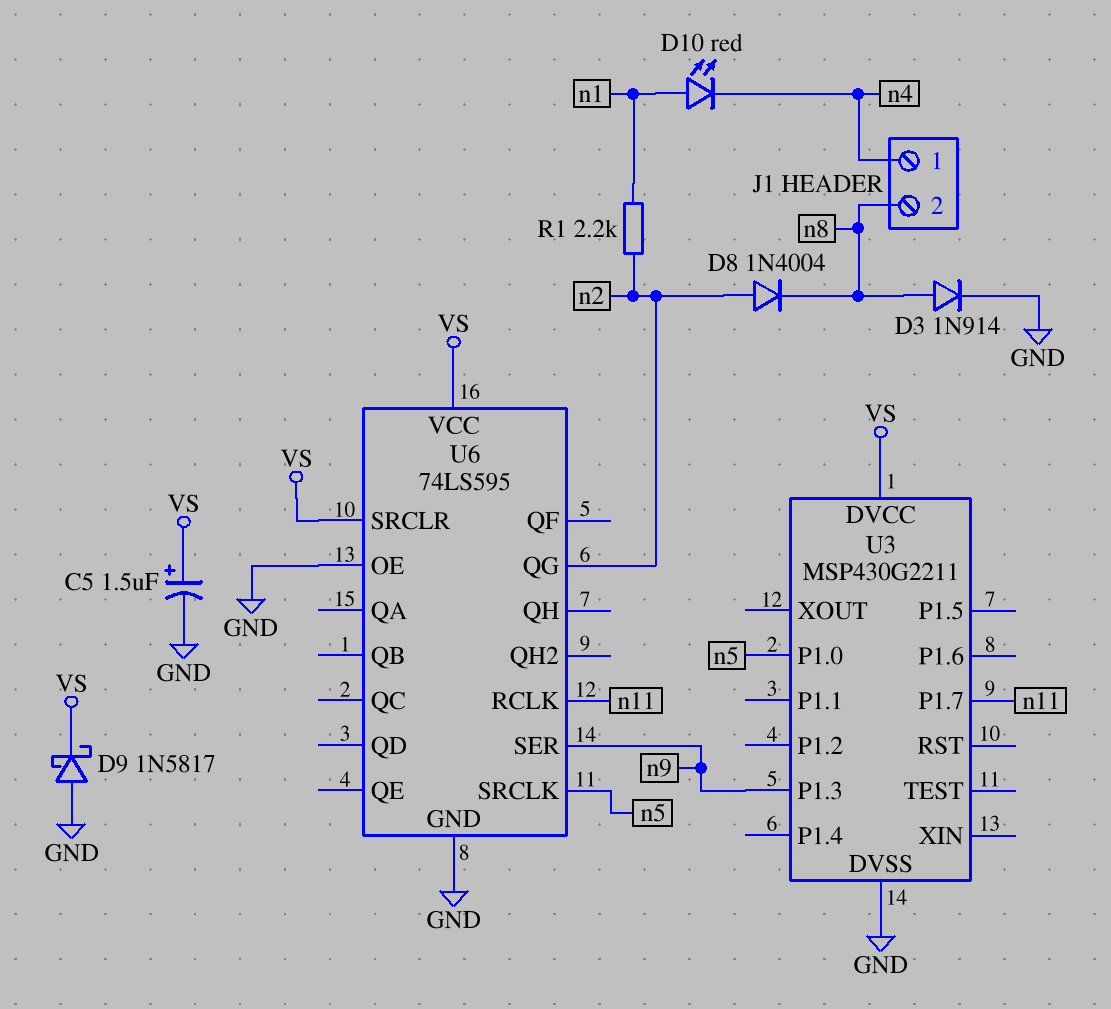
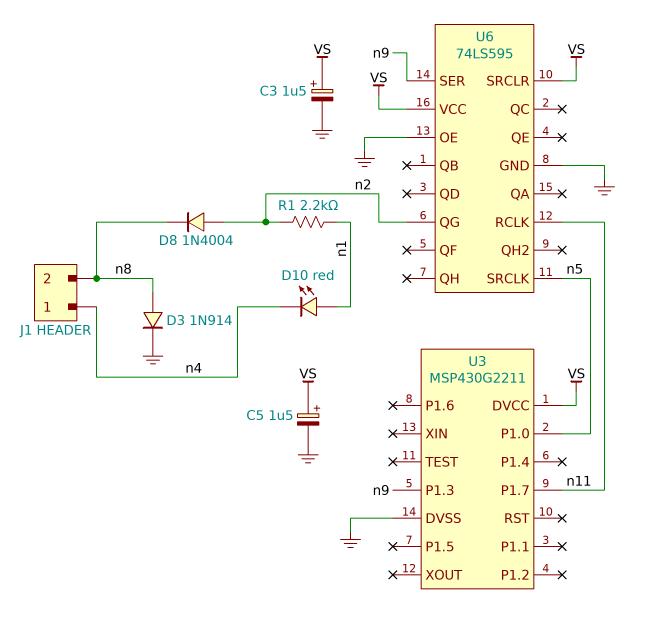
C3: none -> 1.5uF (plus VS, minus GND)
D9: schottky 1N5817 (A GND, K VS) -> none

